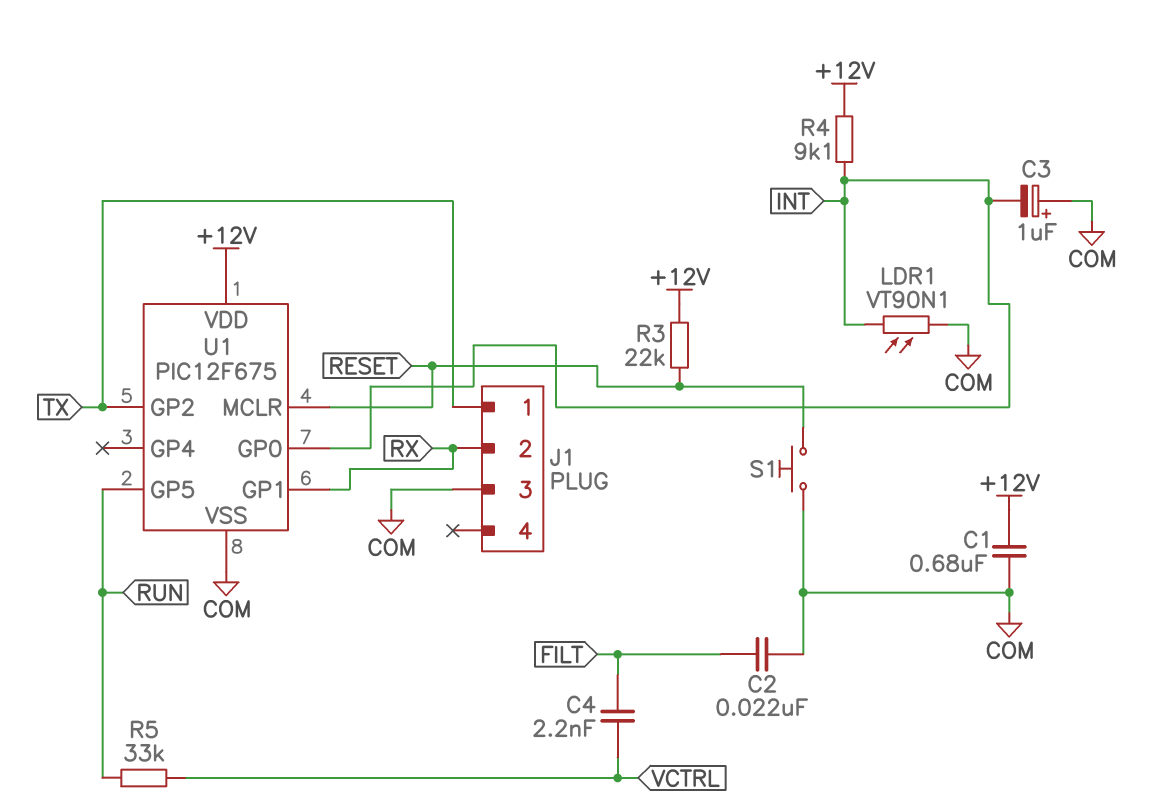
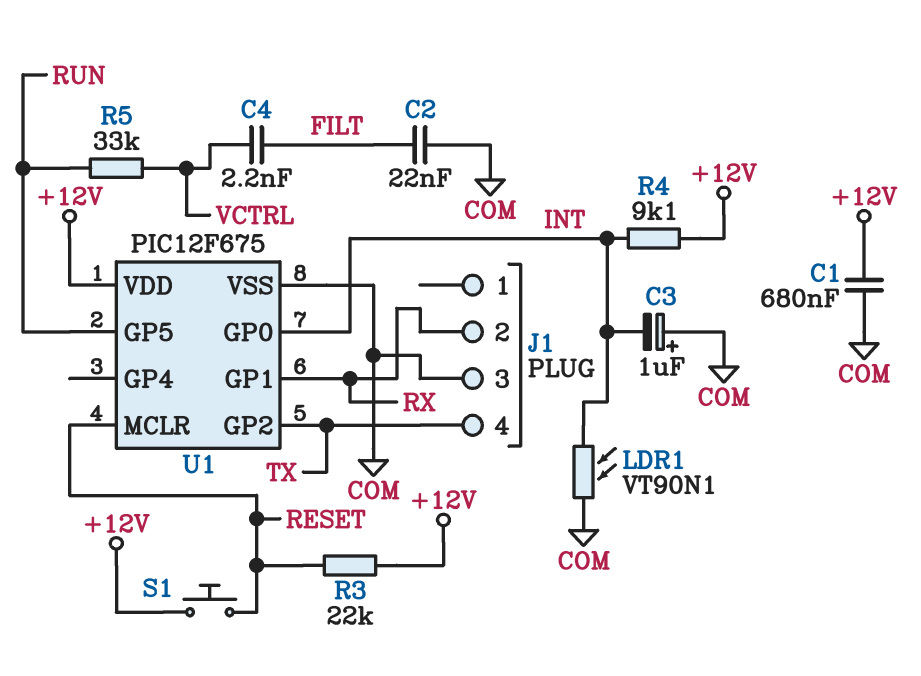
J1 pin 1: TX -> none
J1 pin 4: none -> TX
S1: button (COM, RESET) -> button (+12V, RESET)

